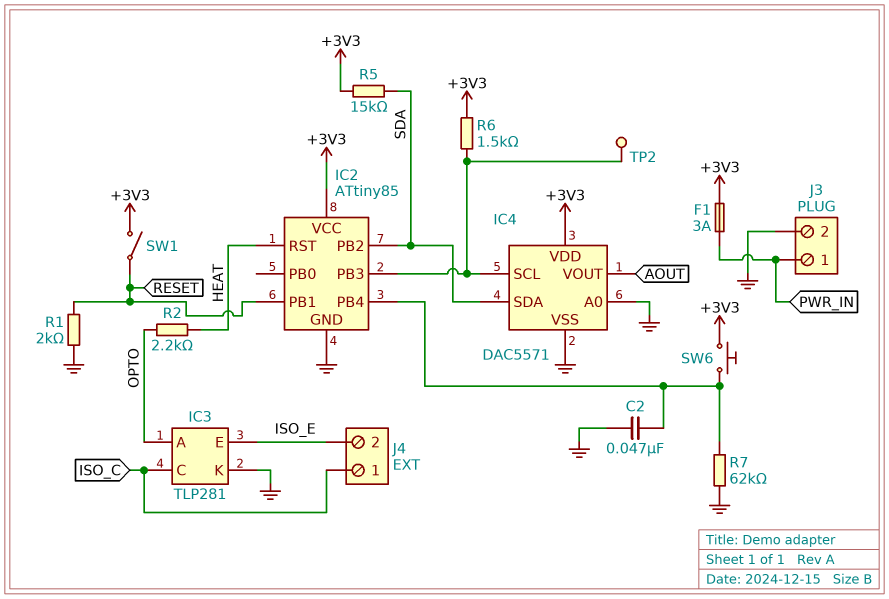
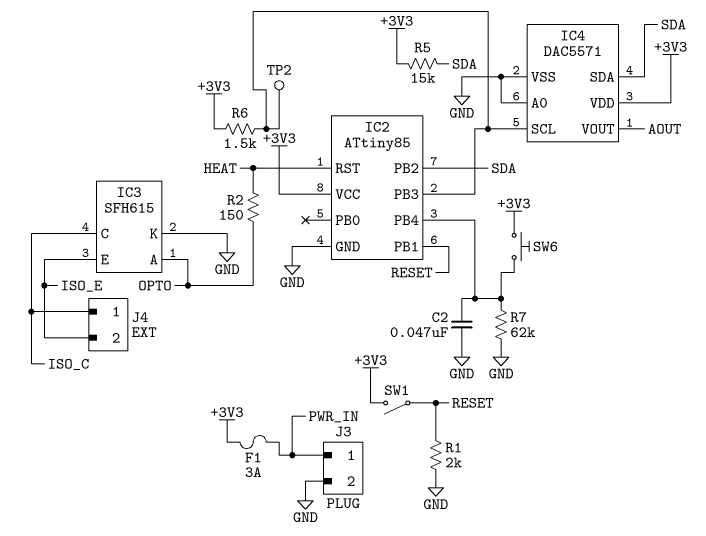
IC3: TLP281 -> SFH615
R2: 2.2k (HEAT, OPTO) -> 150 (HEAT, OPTO)

